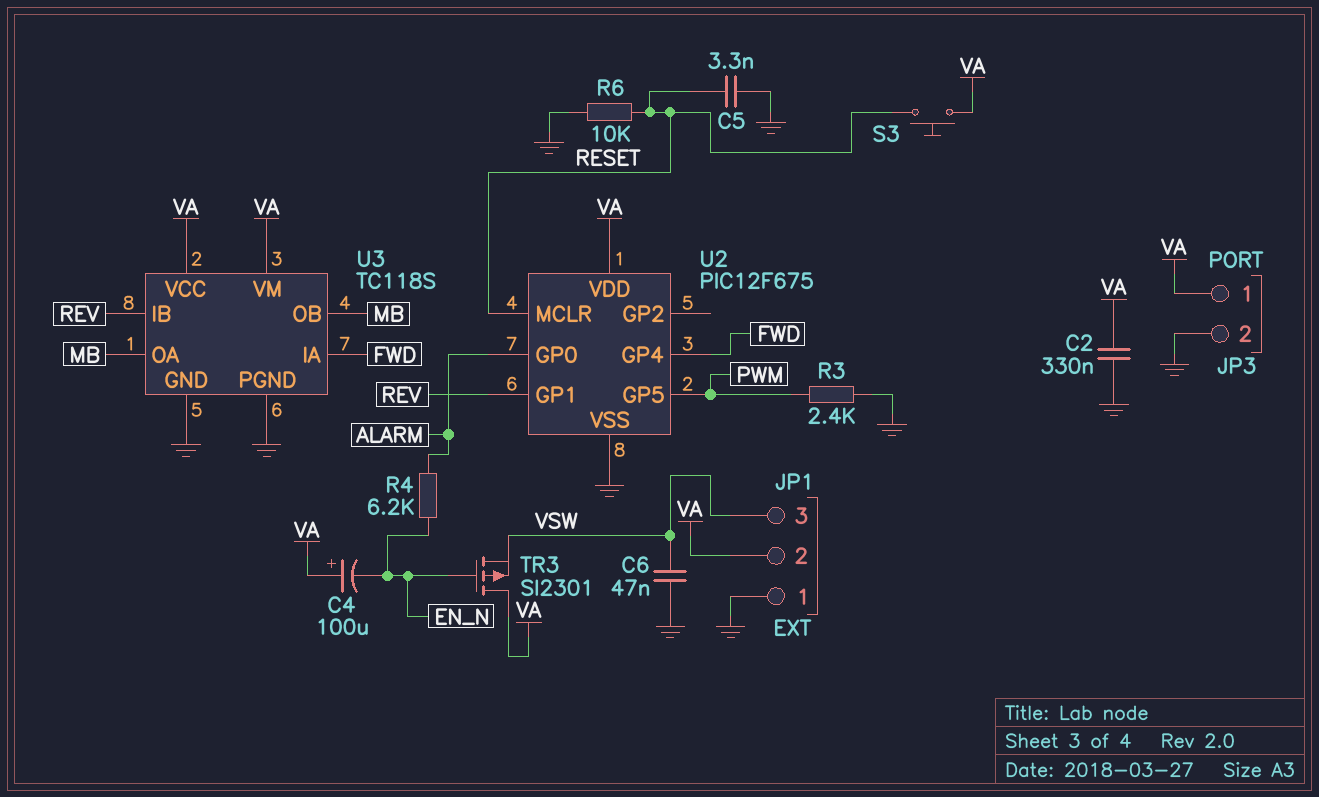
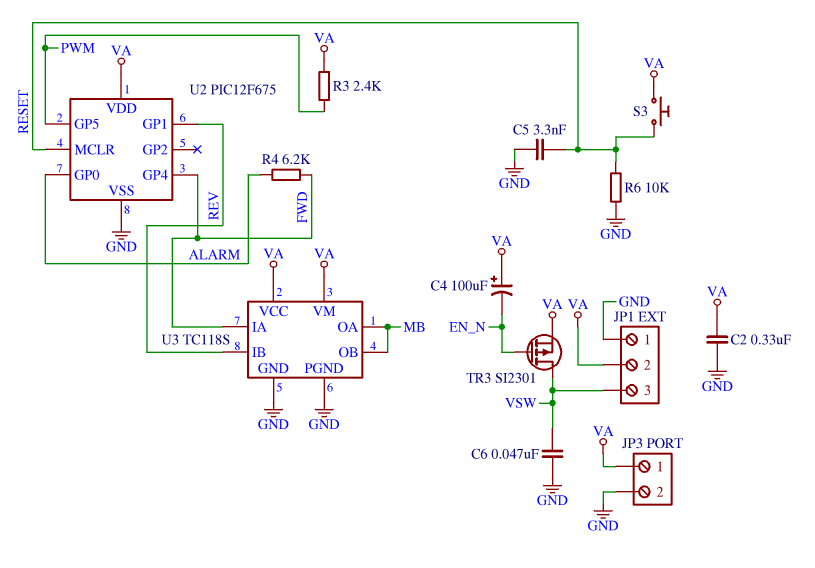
R3: 2.4k (GND, PWM) -> 2.4k (PWM, VA)
R4: 6.2k (ALARM, EN_N) -> 6.2k (ALARM, FWD)
TR3: PMOS SI2301 (G EN_N, D VA, S VSW) -> PMOS SI2301 (G EN_N, D VSW, S VA)

